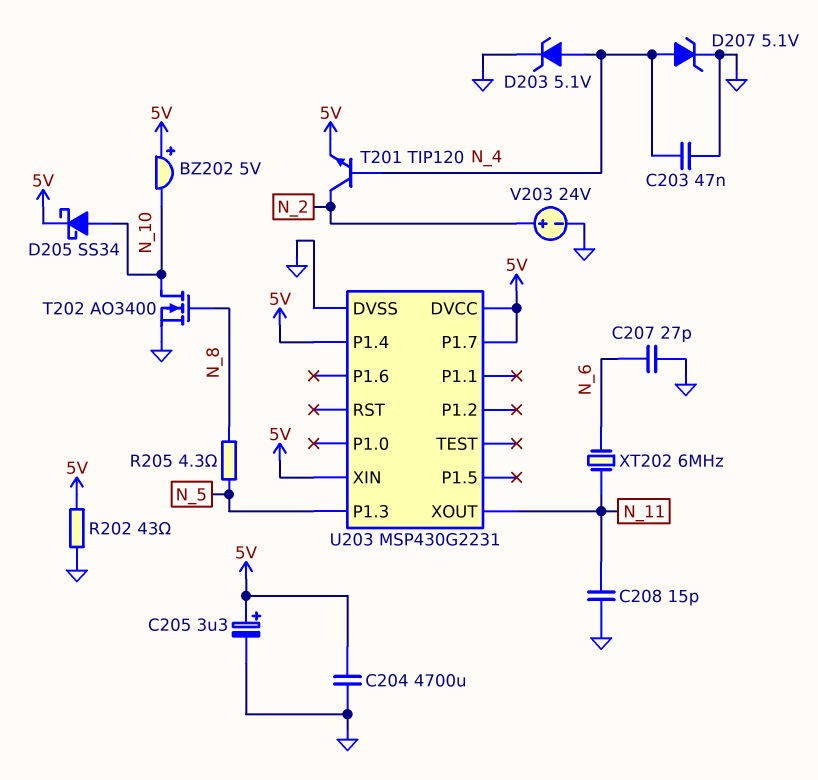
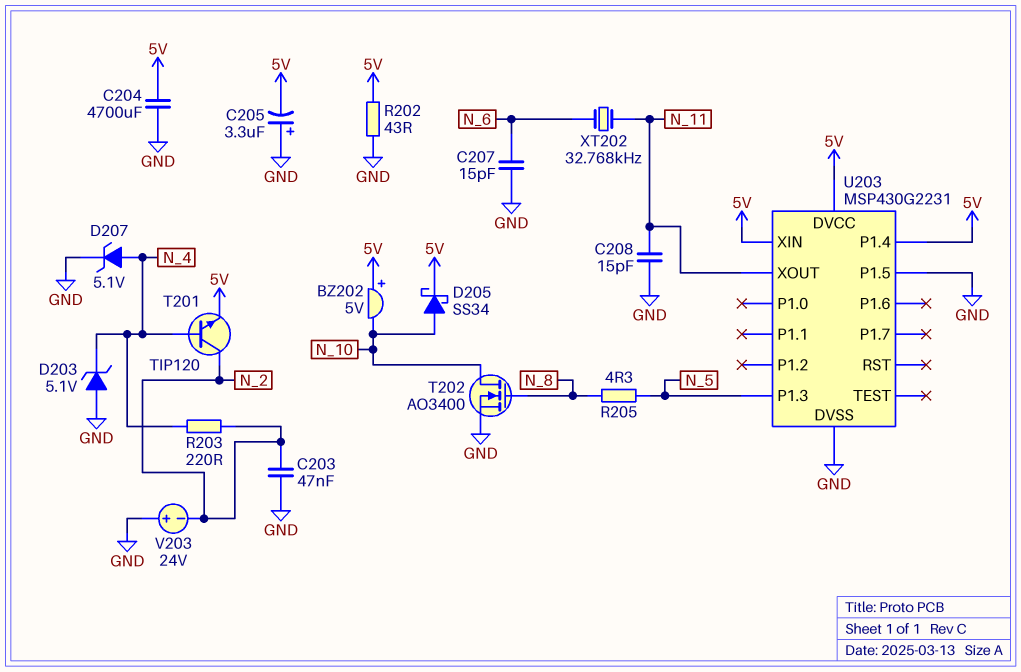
C203: 47nF (GND, N_4) -> 47nF (GND, N_2)
C205: 3.3uF (plus 5V, minus GND) -> 3.3uF (plus GND, minus 5V)
C207: 27pF (GND, N_6) -> 15pF (GND, N_6)
D203: zener 5.1V (A N_4, K GND) -> zener 5.1V (A GND, K N_4)
R203: none -> 220 (N_2, N_4)
U203 pin P1.5: none -> GND
U203 pin P1.7: 5V -> none
V203: 24V (plus N_2, minus GND) -> 24V (plus GND, minus N_2)
XT202: 6MHz (N_6, N_11) -> 32.768kHz (N_6, N_11)

